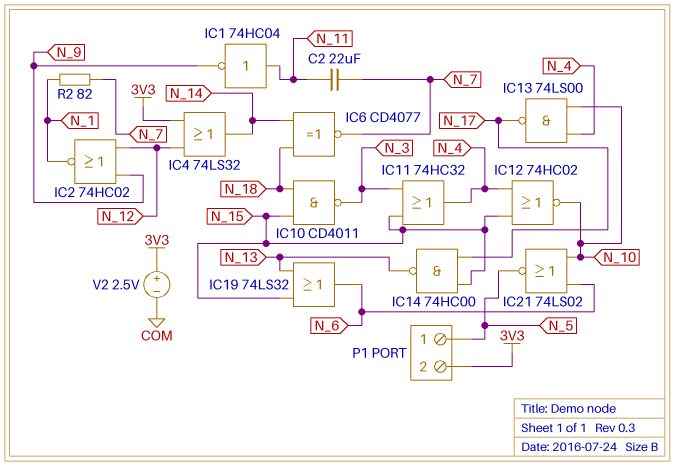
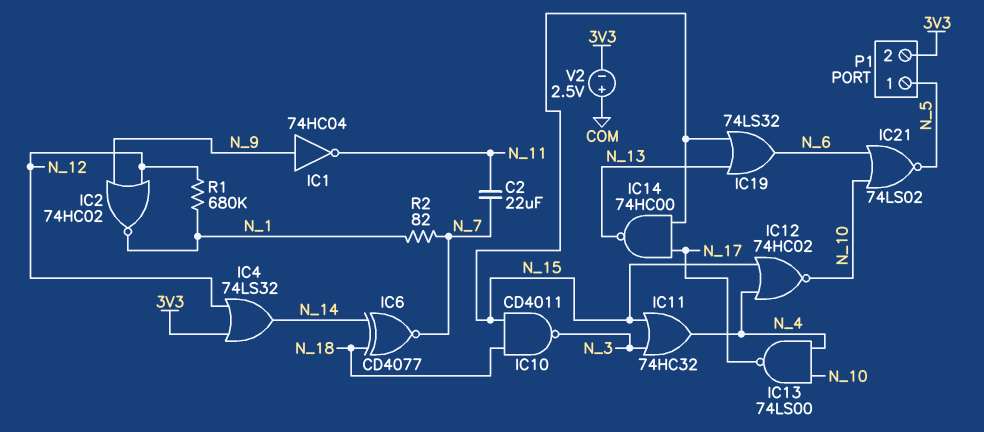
IC1: NOT 74HC04 (in N_11, out N_9) -> NOT 74HC04 (in N_9, out N_11)
R1: none -> 680k (N_1, N_12)
V2: 2.5V (plus 3V3, minus COM) -> 2.5V (plus COM, minus 3V3)

